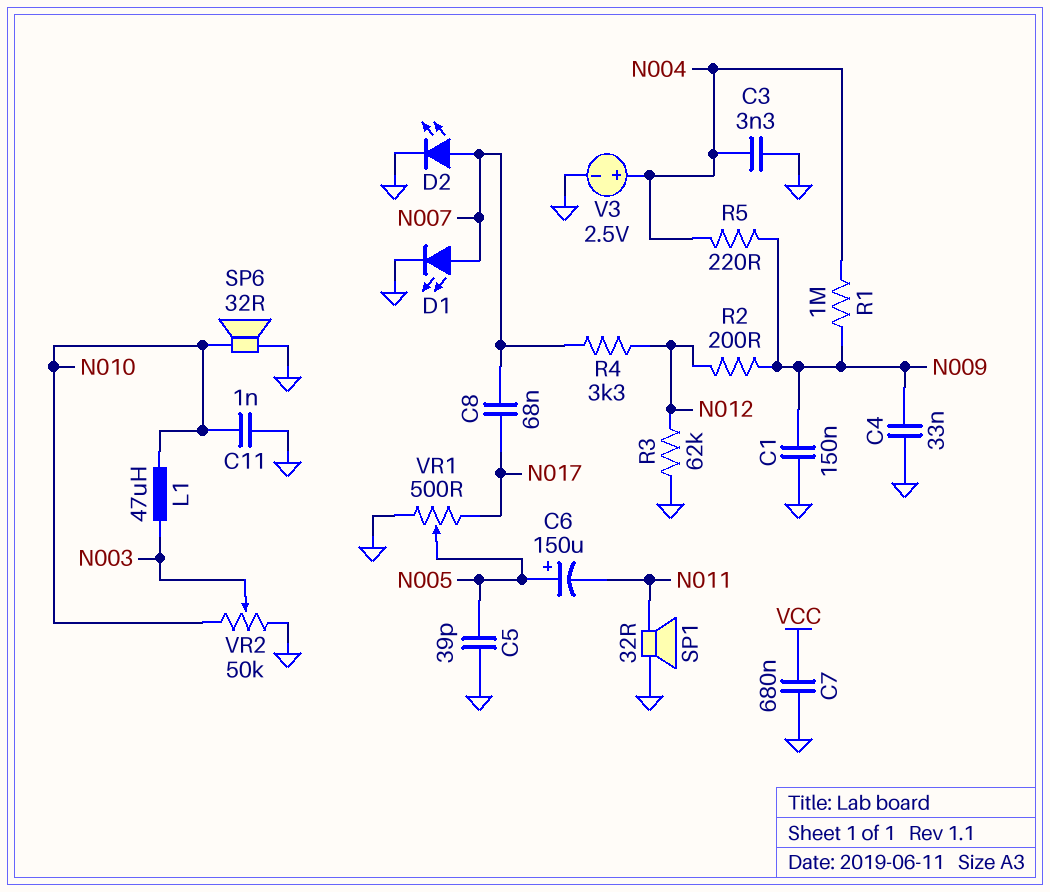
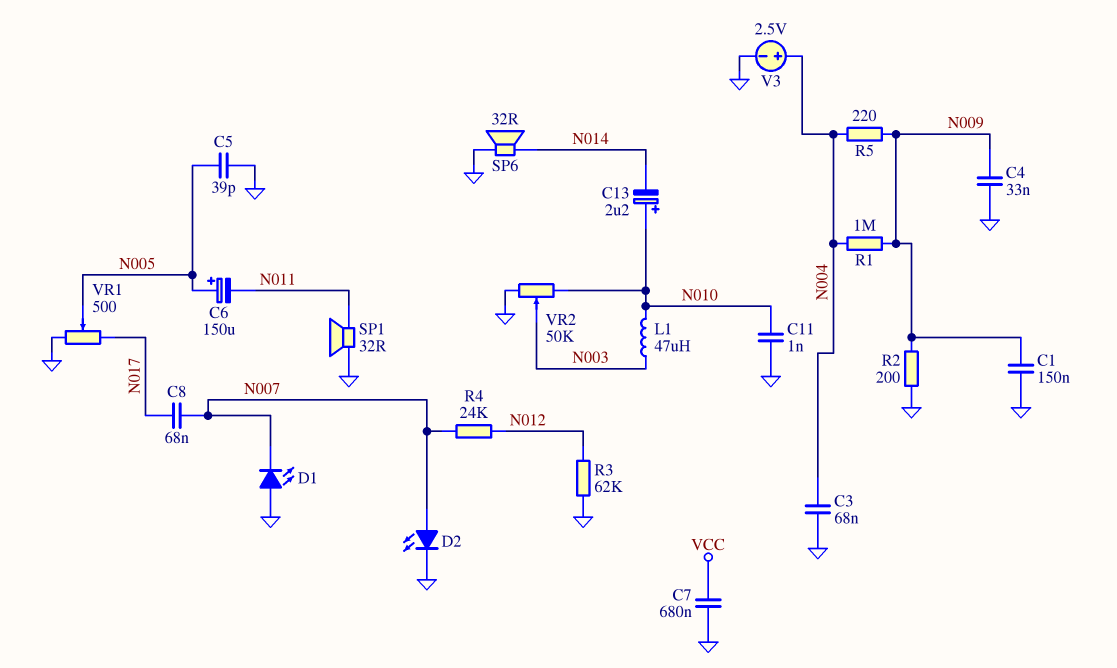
C3: 3.3nF (GND, N004) -> 68nF (GND, N004)
C13: none -> 2.2uF (plus N010, minus N014)
D1: LED (A N007, K GND) -> LED (A GND, K N007)
R2: 200 (N009, N012) -> 200 (GND, N009)
R4: 3.3k (N007, N012) -> 24k (N007, N012)
SP6: speaker 32R (GND, N010) -> speaker 32R (GND, N014)

